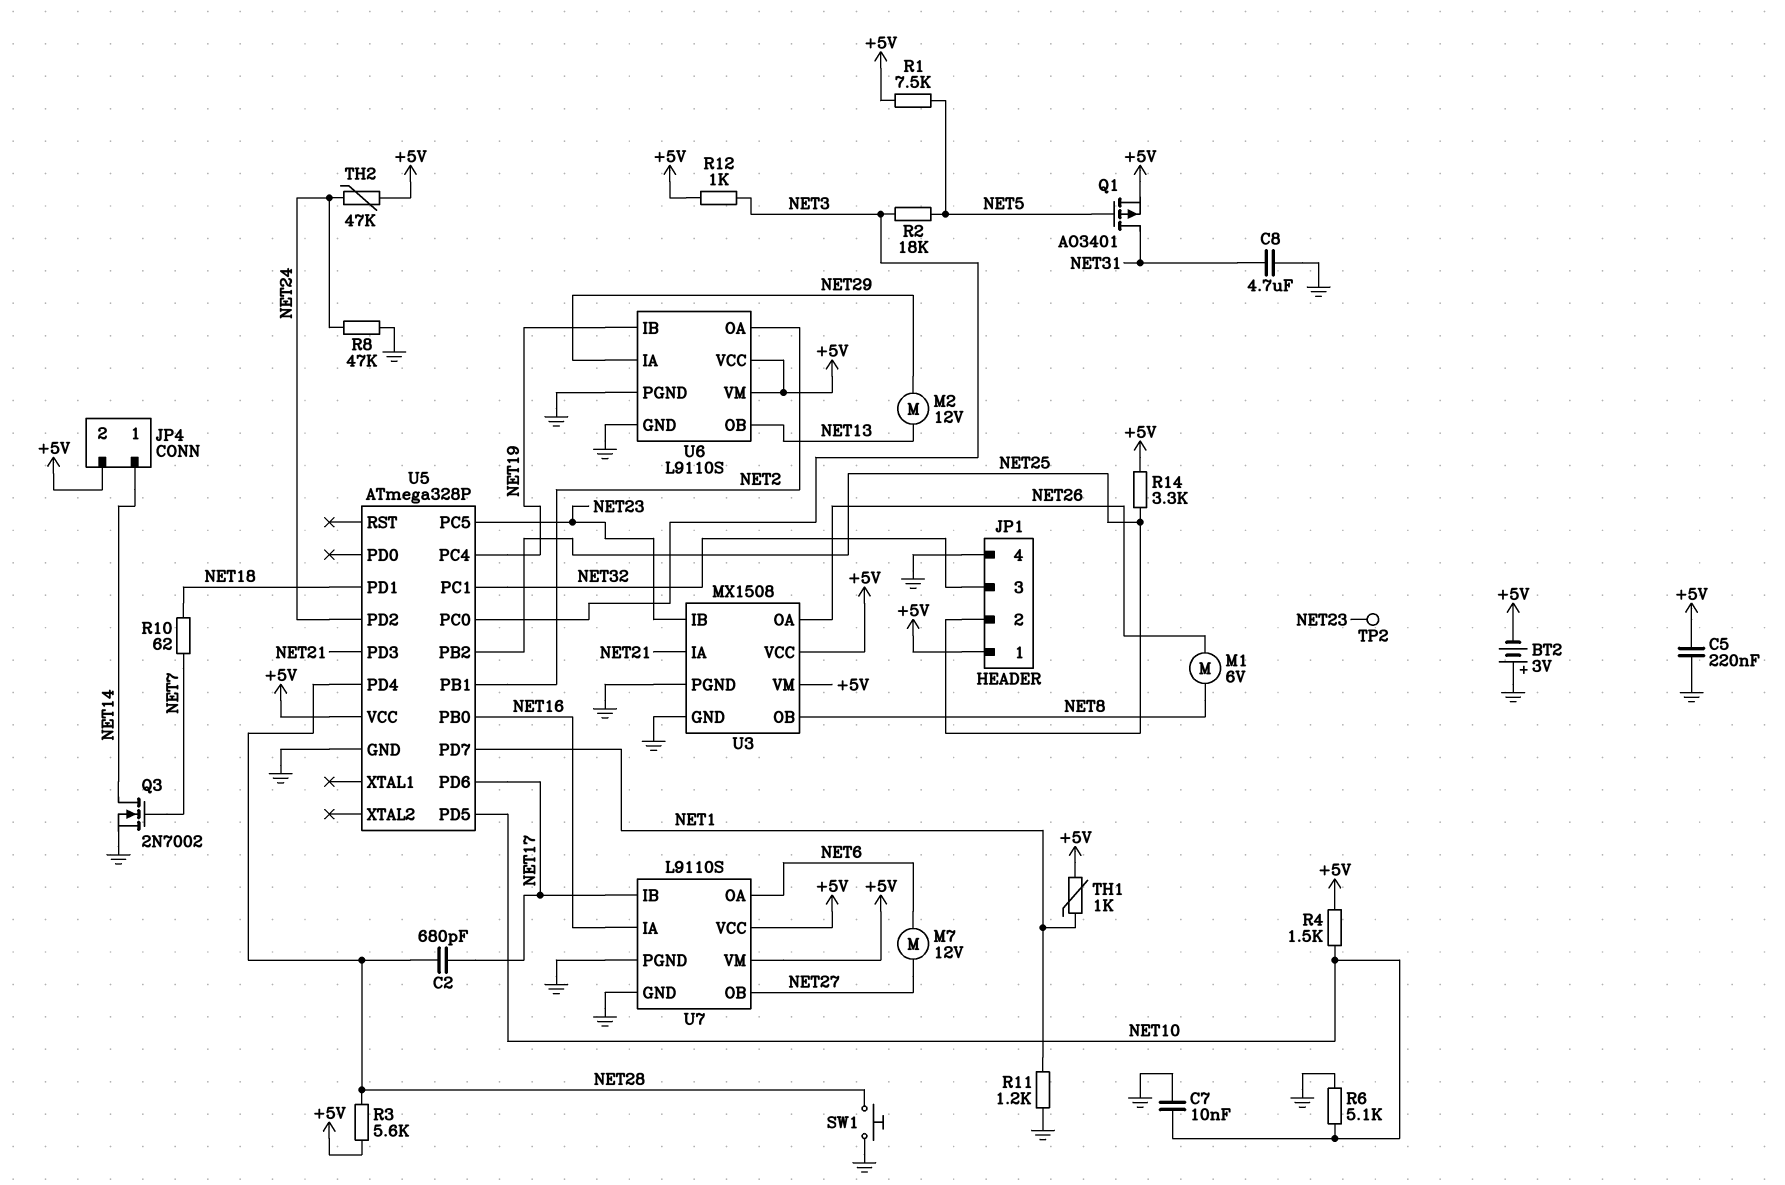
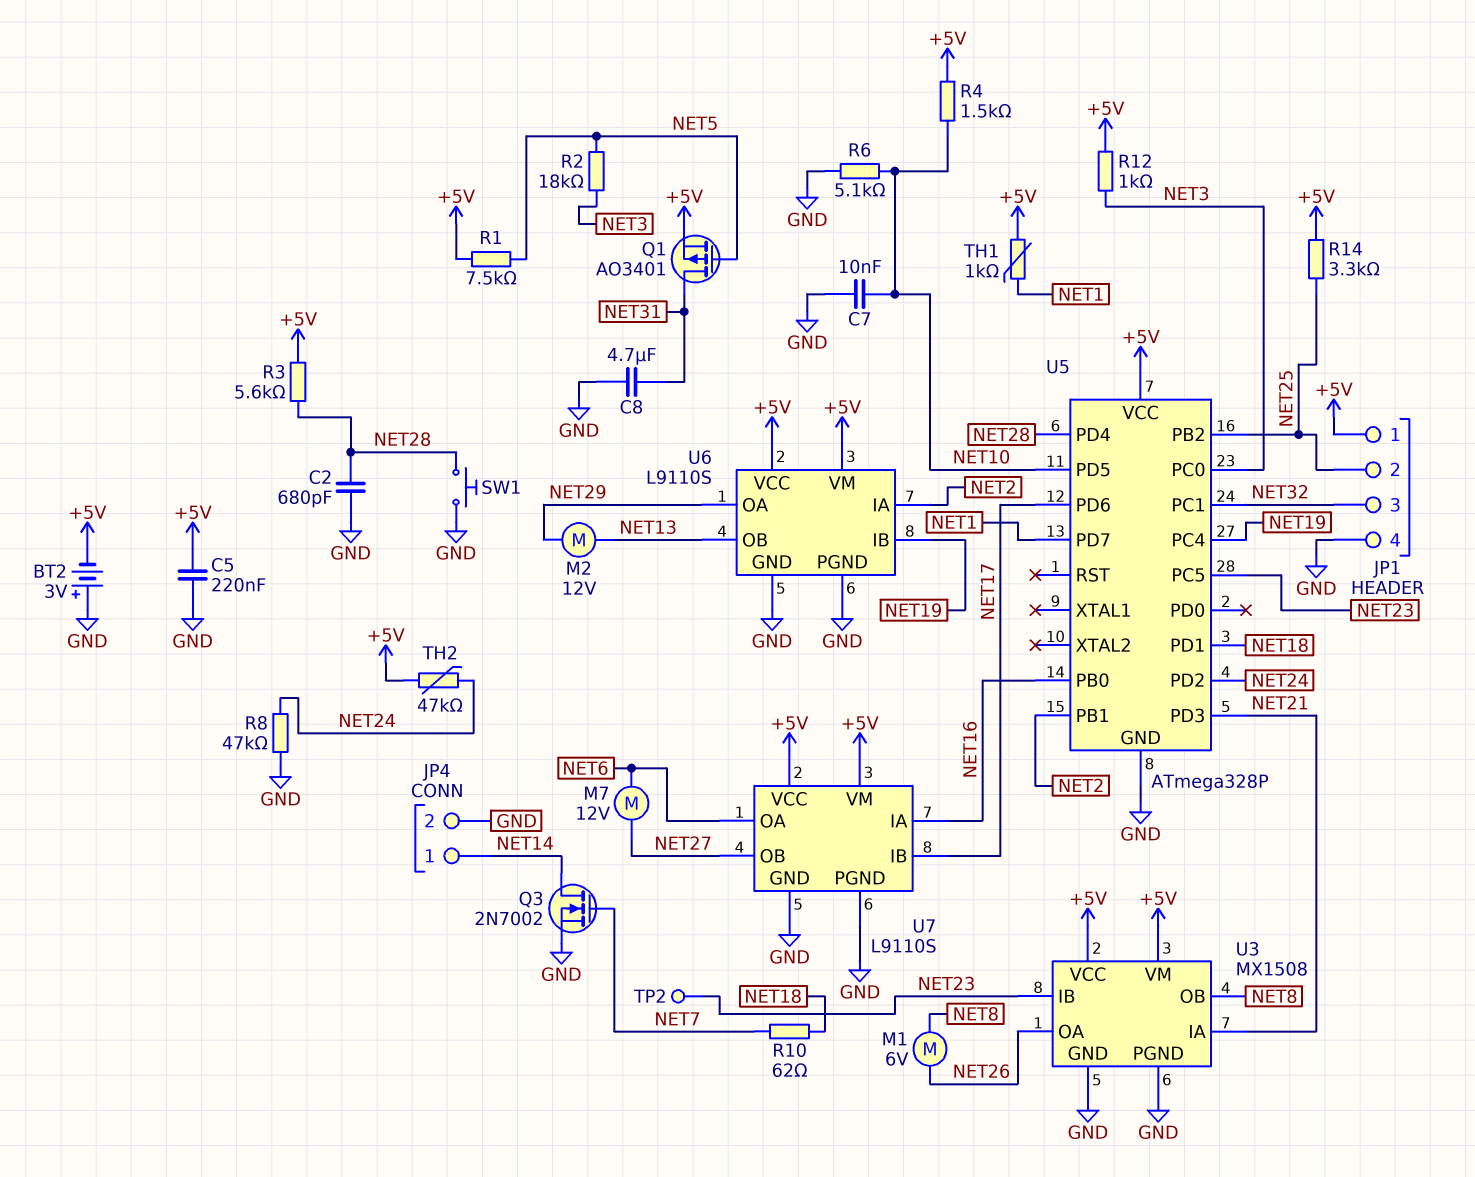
C2: 680pF (NET17, NET28) -> 680pF (GND, NET28)
JP4 pin 2: +5V -> GND
R11: 1.2k (GND, NET1) -> none
U6 pin IA: NET29 -> NET2
U6 pin OA: NET2 -> NET29

